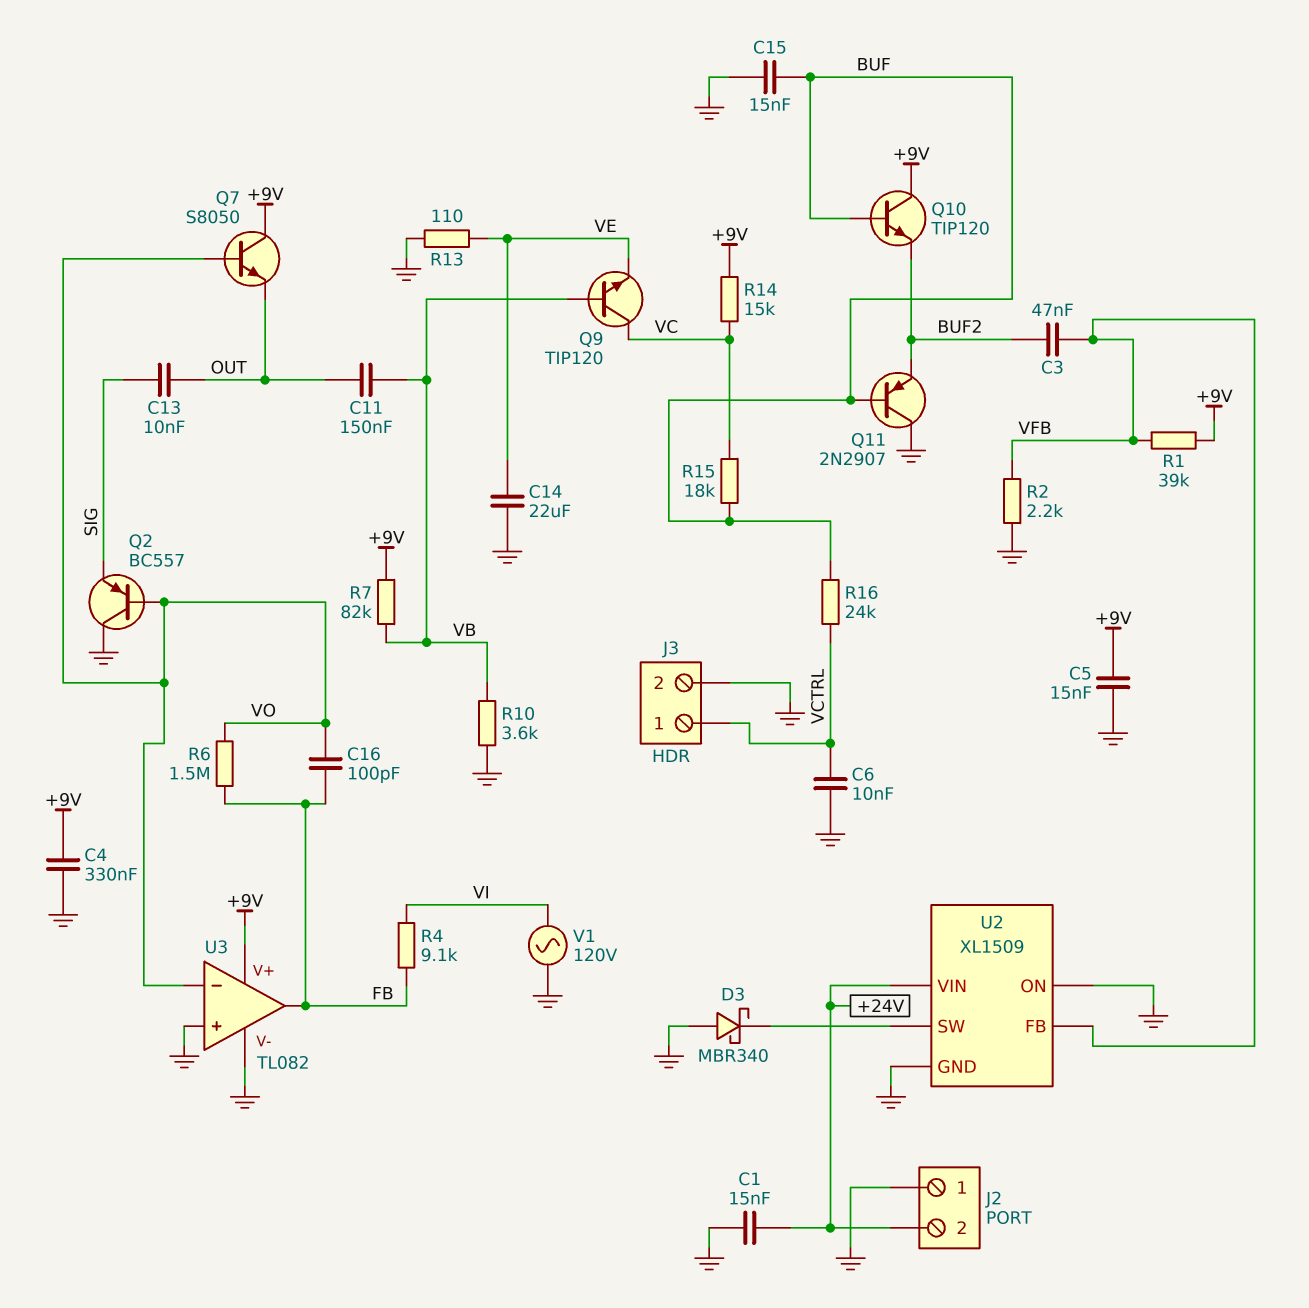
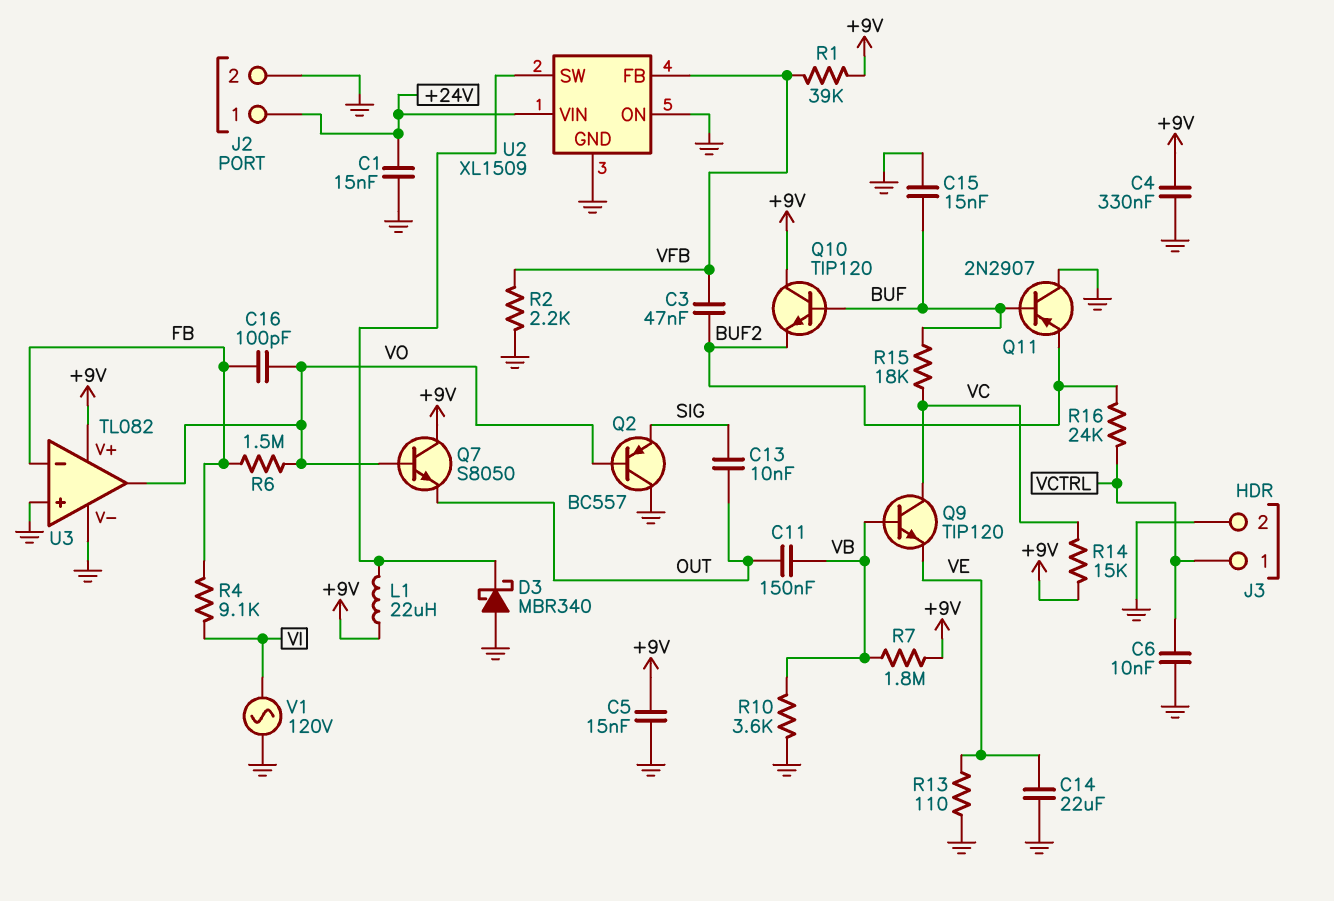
J2 pin 1: GND -> +24V
J2 pin 2: +24V -> GND
L1: none -> 22uH (+9V, U2/SW)
R7: 82k (+9V, VB) -> 1.8M (+9V, VB)
R16: 24k (BUF, VCTRL) -> 24k (BUF2, VCTRL)
U3 pin in-: VO -> FB
U3 pin out: FB -> VO

